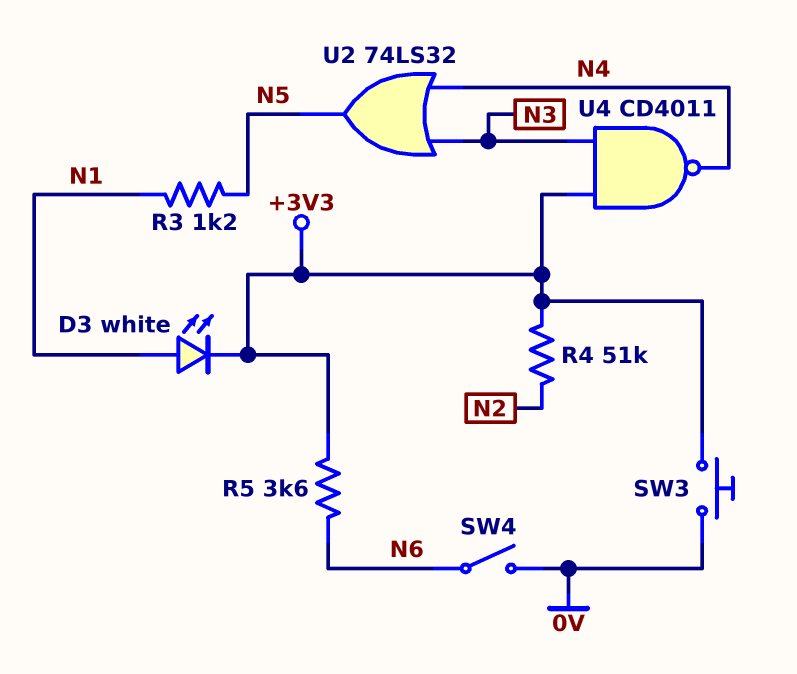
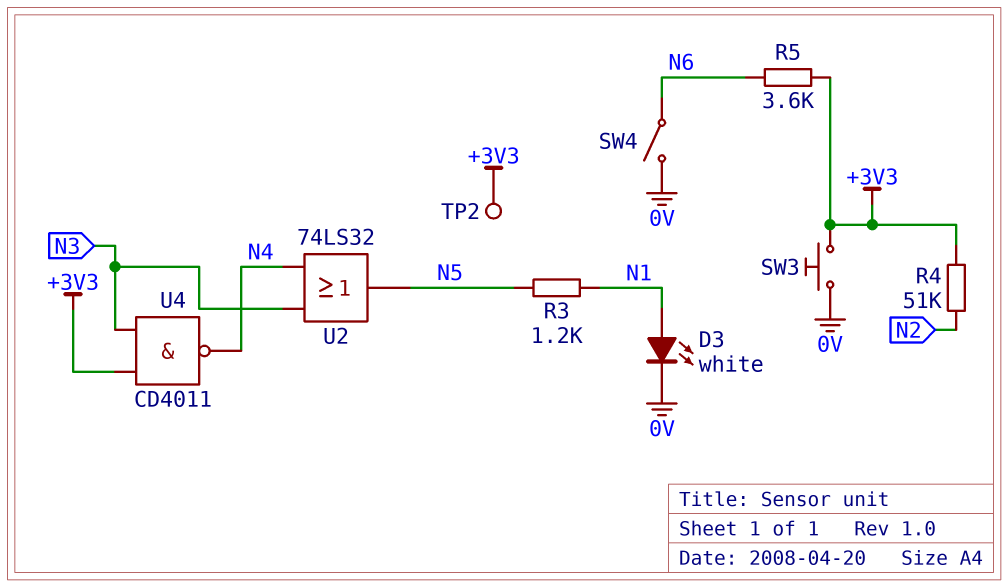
D3: LED white (A N1, K +3V3) -> LED white (A N1, K 0V)
TP2: none -> test point (+3V3)

